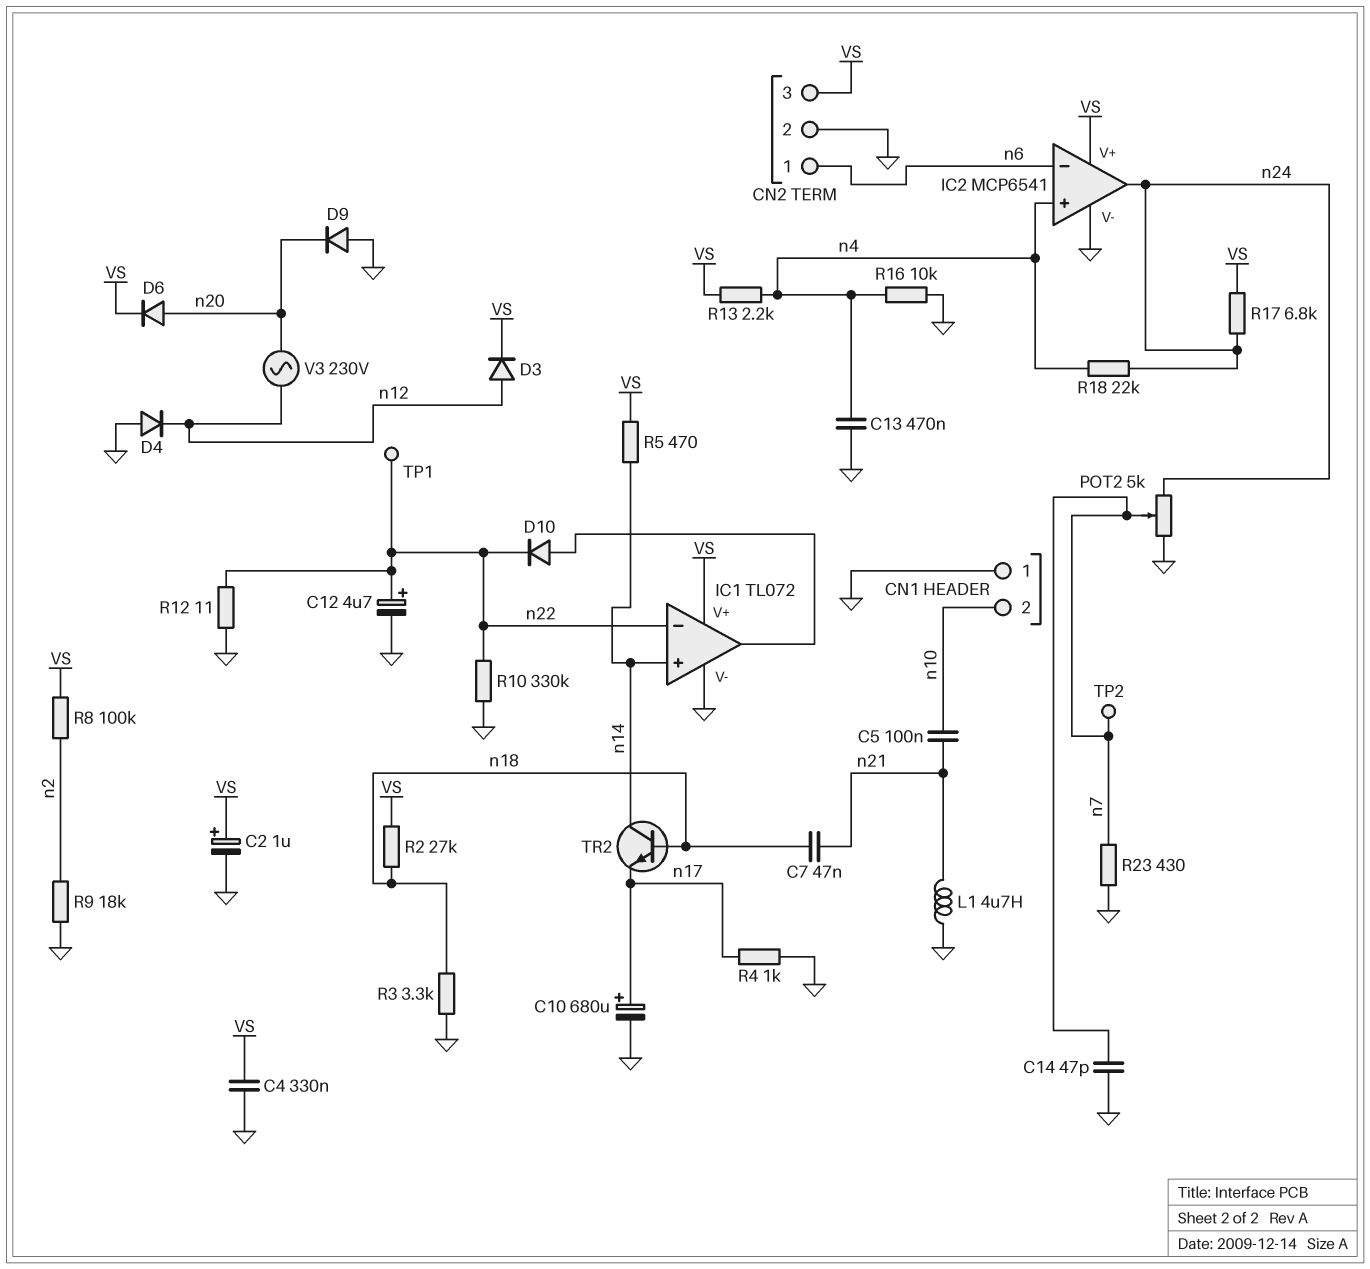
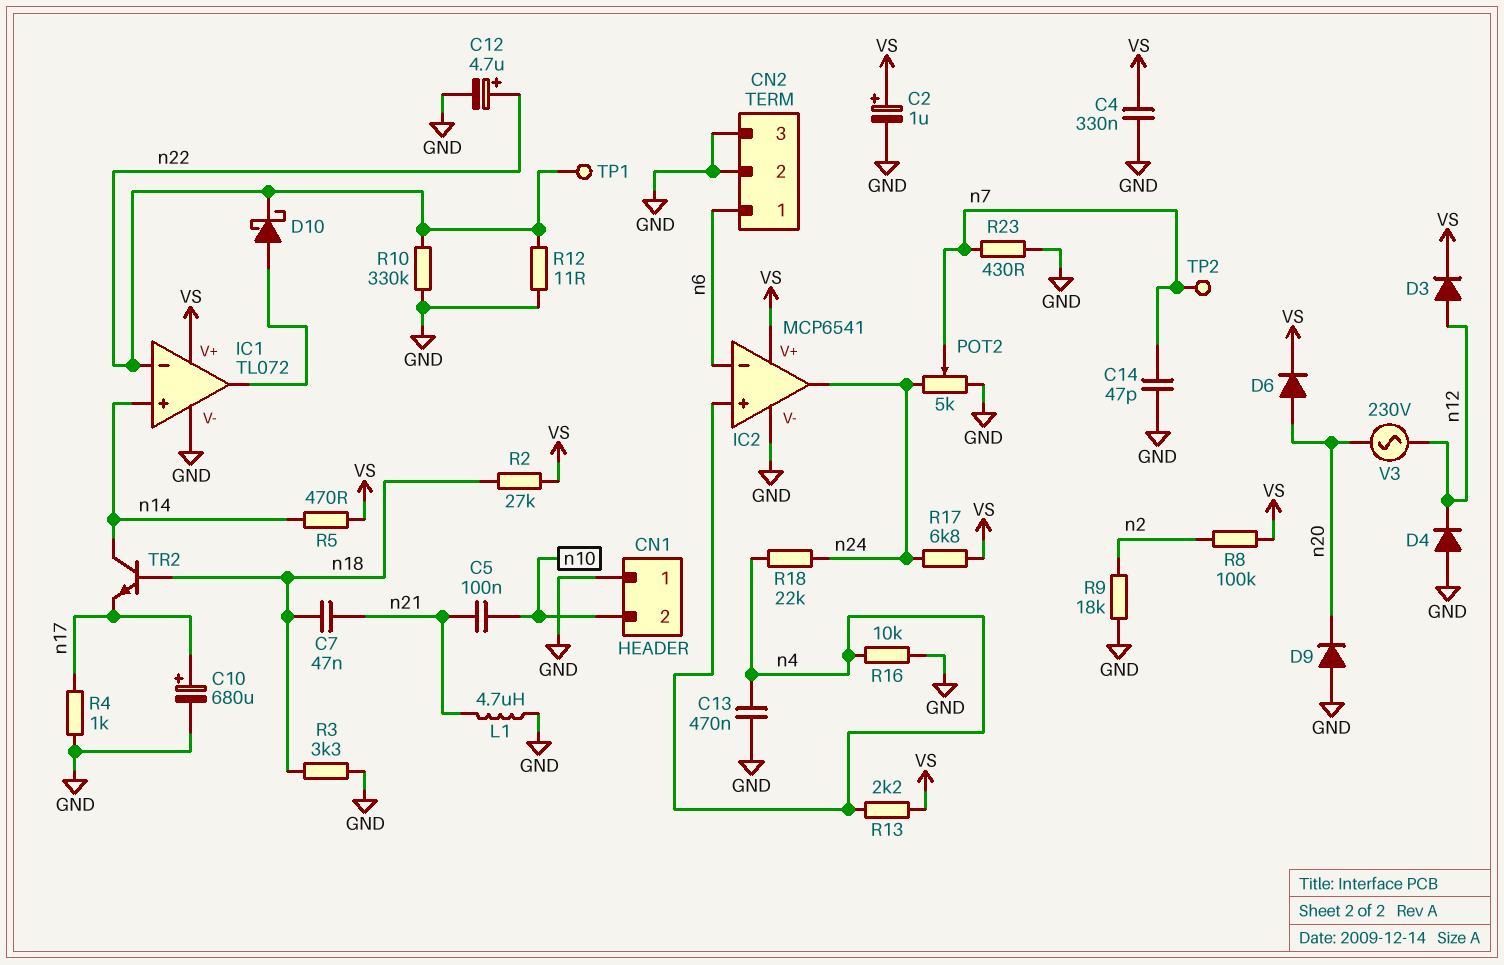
CN2 pin 3: VS -> GND
D10: diode (A IC1/out, K n22) -> schottky (A IC1/out, K n22)

